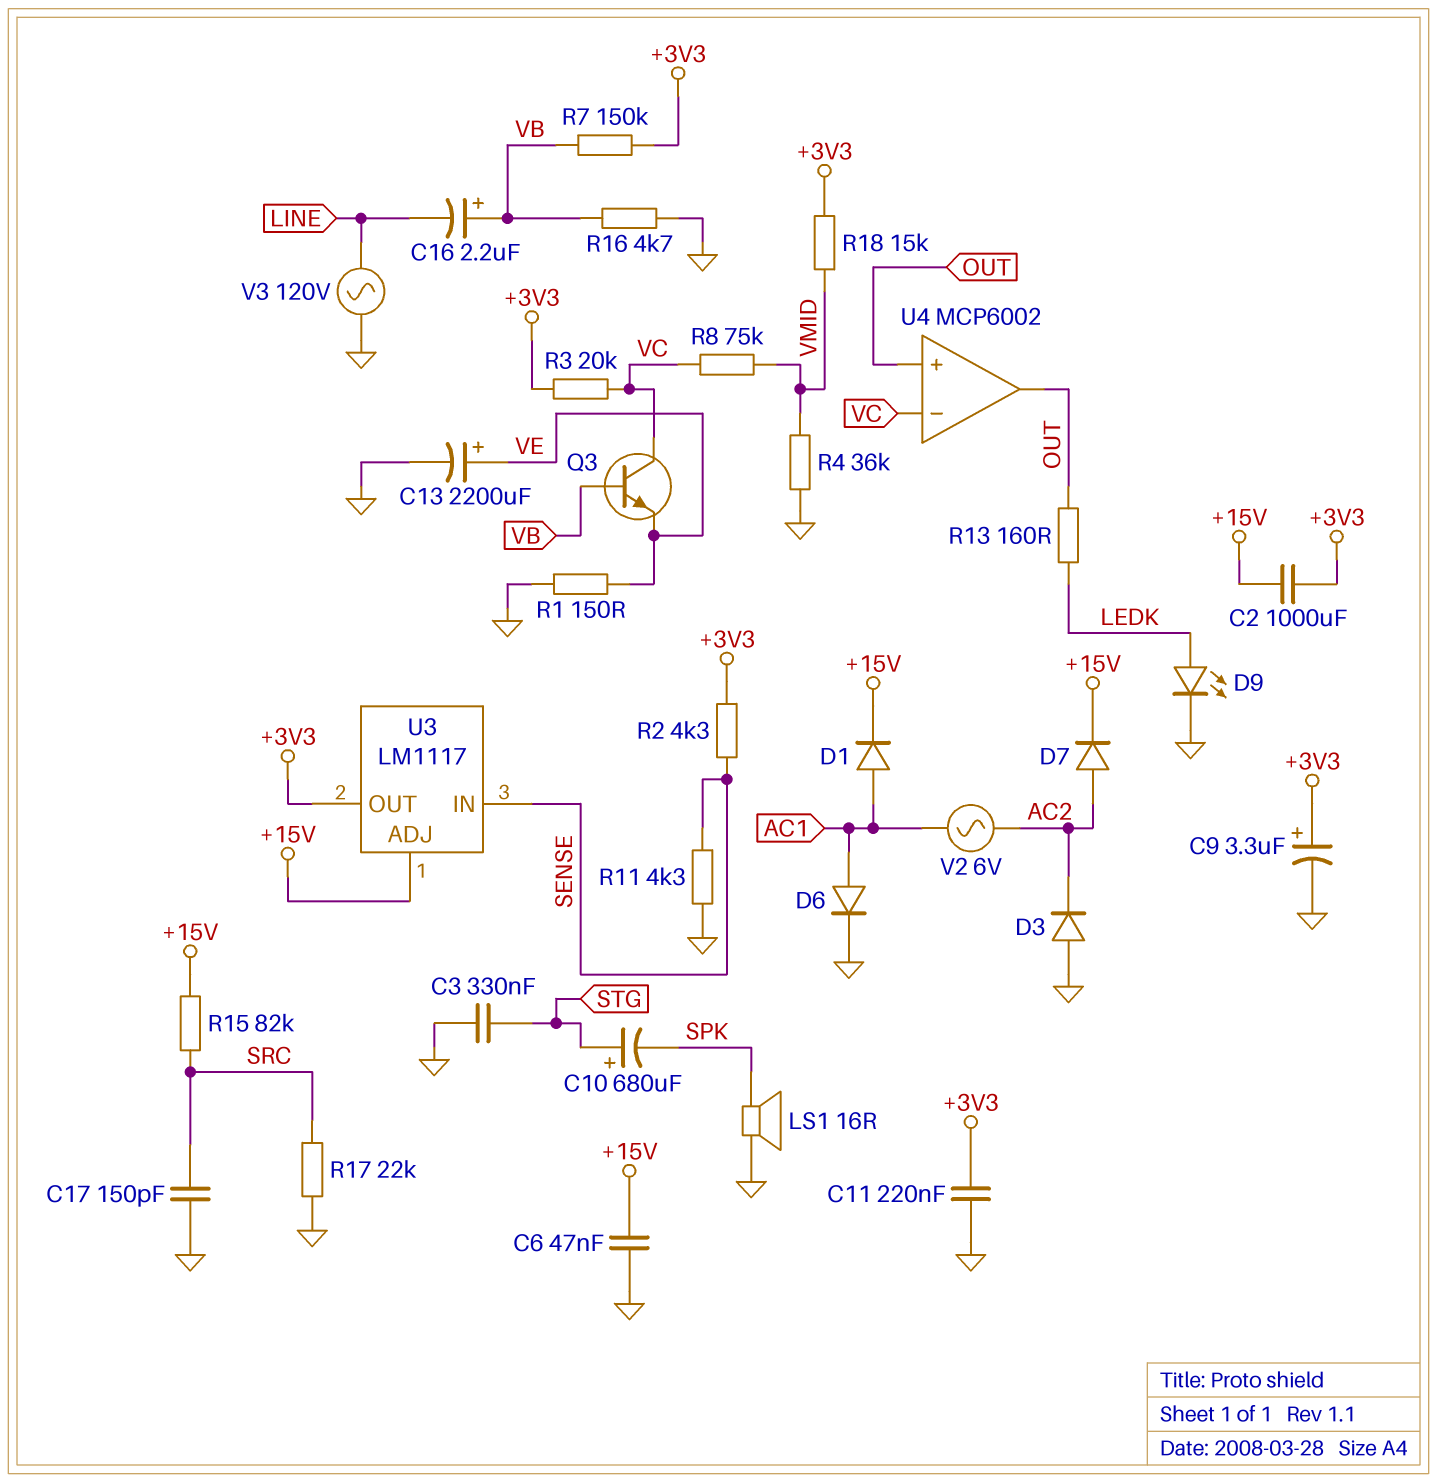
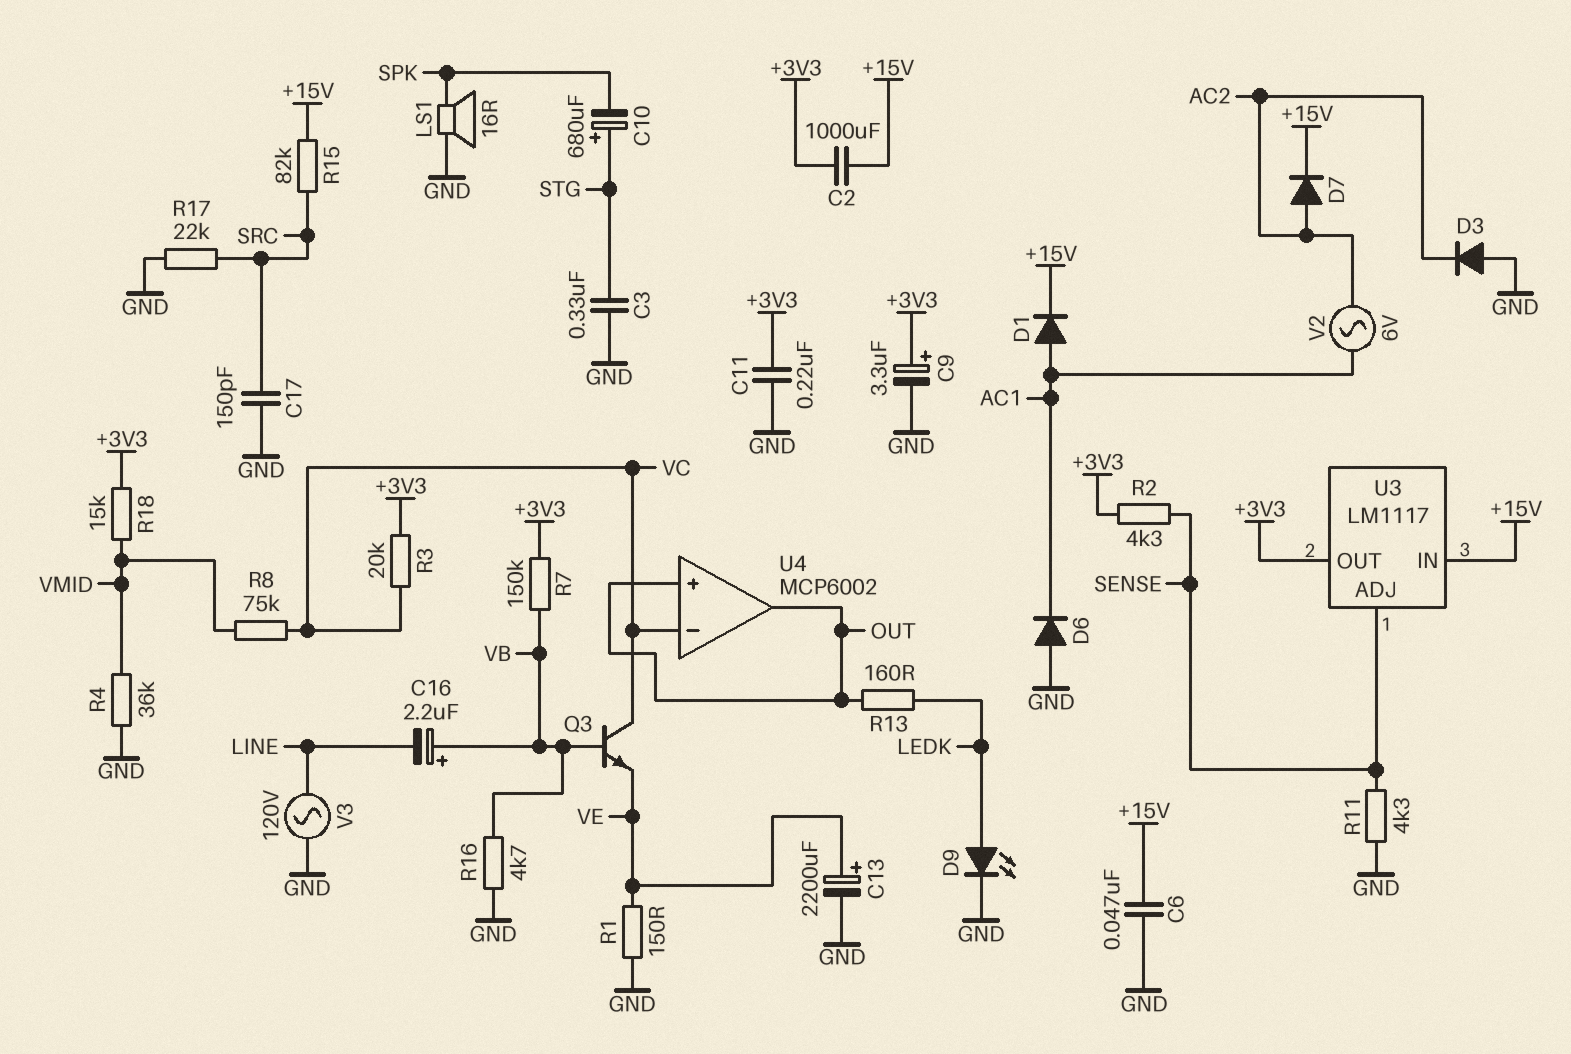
D6: diode (A AC1, K GND) -> diode (A GND, K AC1)
U3 pin ADJ: +15V -> SENSE
U3 pin IN: SENSE -> +15V

